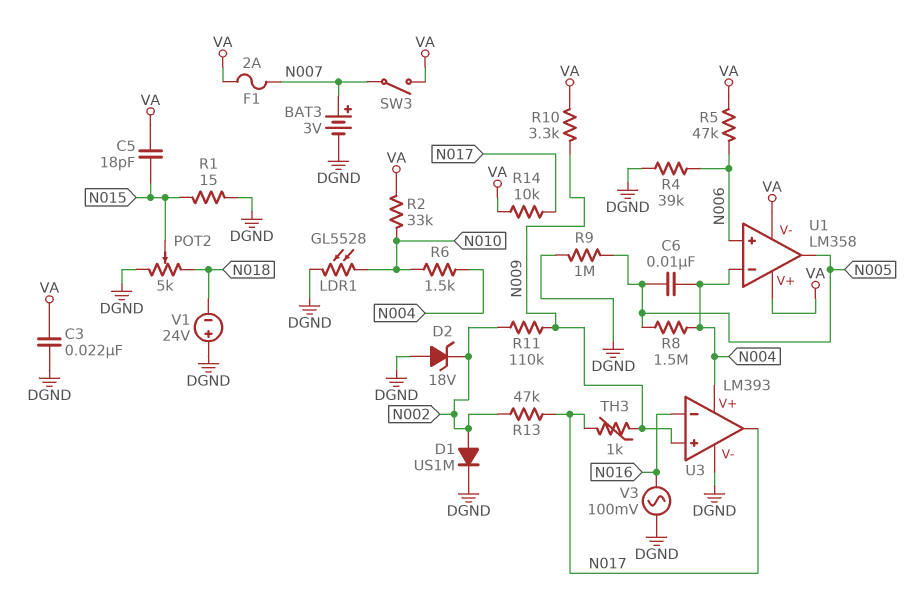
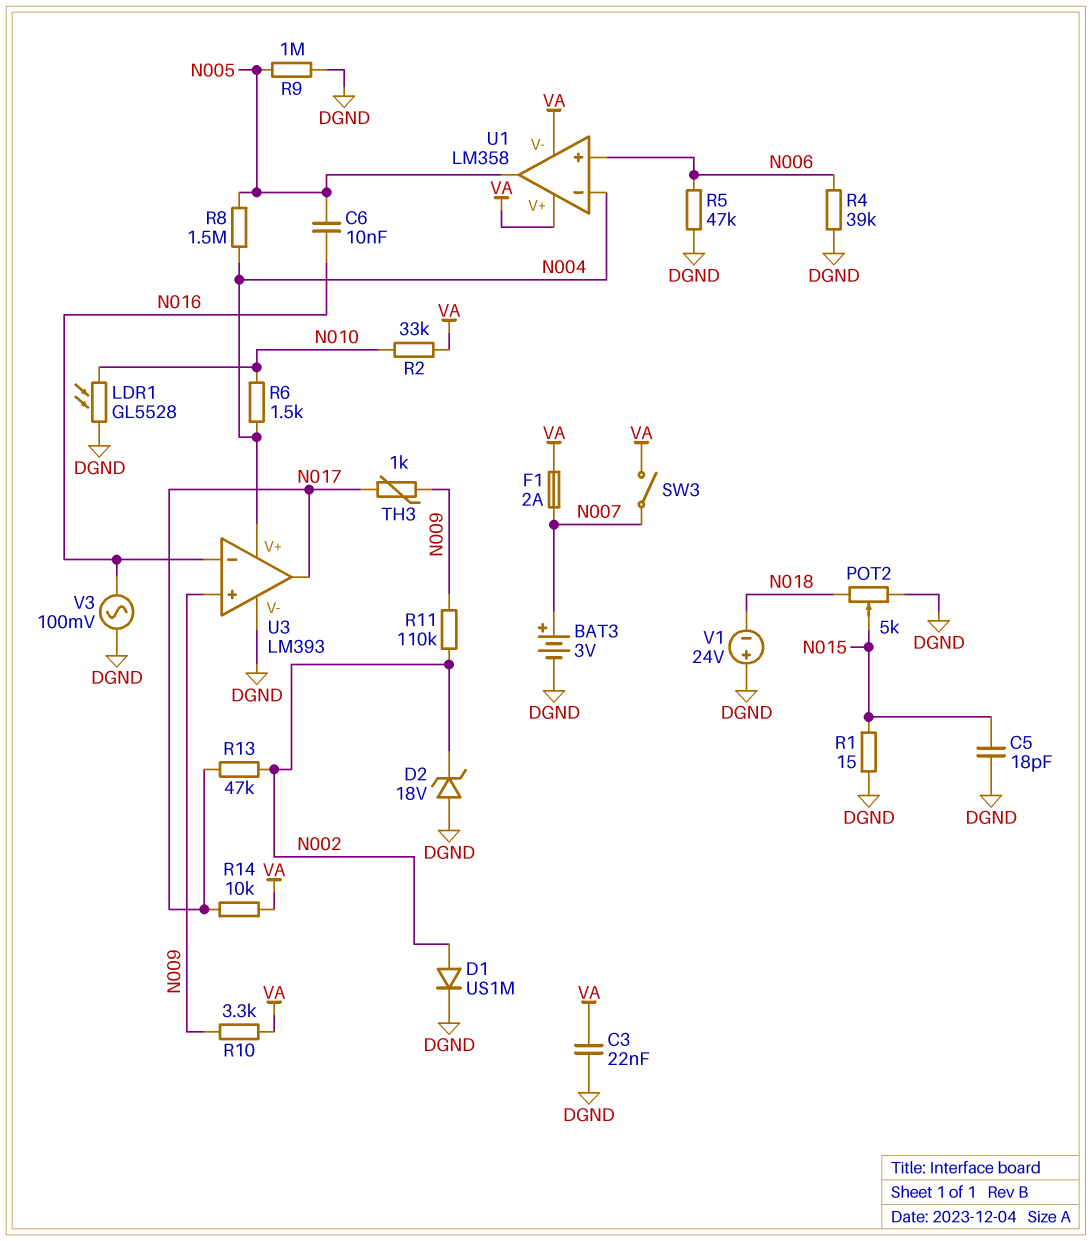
C5: 18pF (N015, VA) -> 18pF (DGND, N015)
C6: 10nF (N004, N005) -> 10nF (N005, N016)
R5: 47k (N006, VA) -> 47k (DGND, N006)

